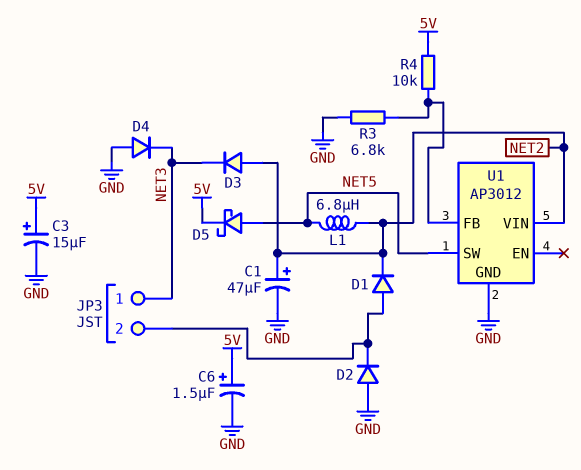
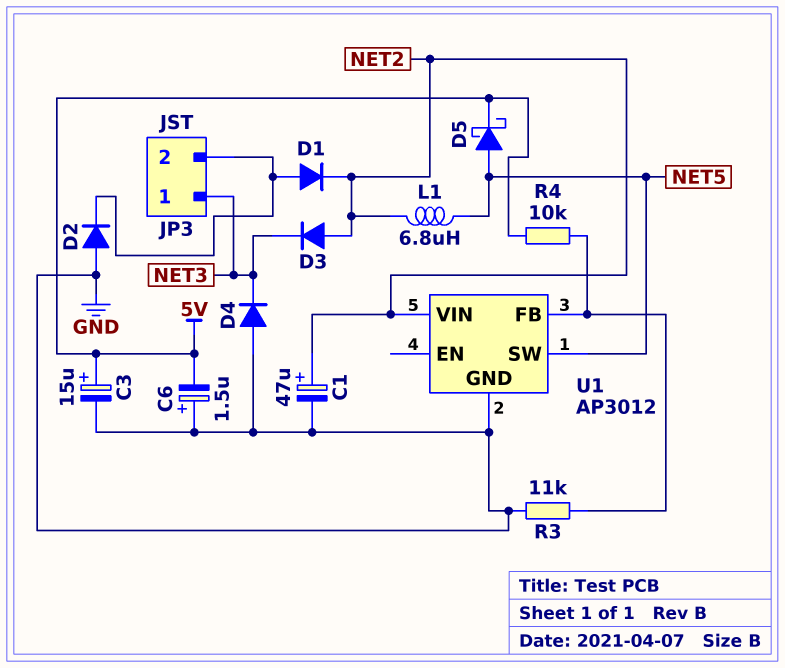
C6: 1.5uF (plus 5V, minus GND) -> 1.5uF (plus GND, minus 5V)
R3: 6.8k (GND, U1/FB) -> 11k (GND, U1/FB)

